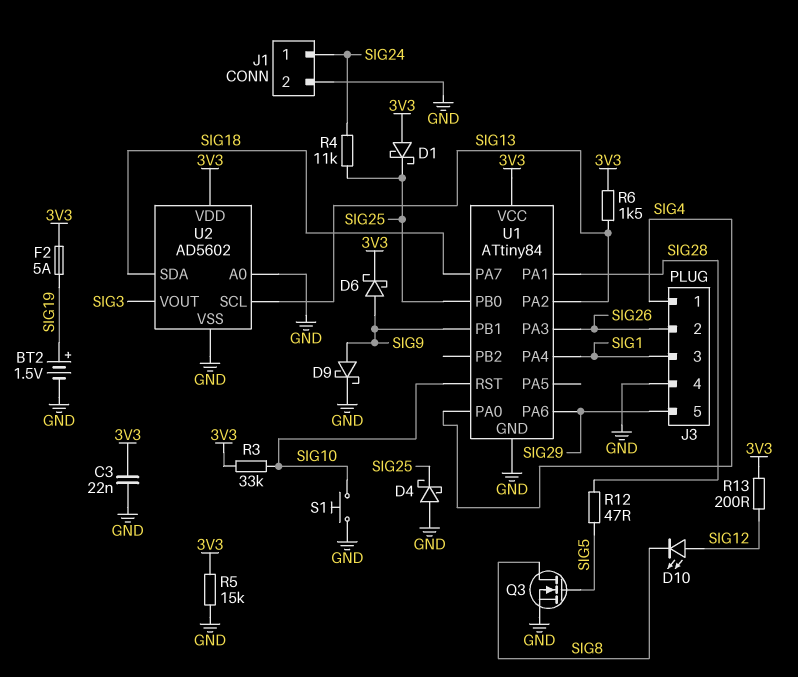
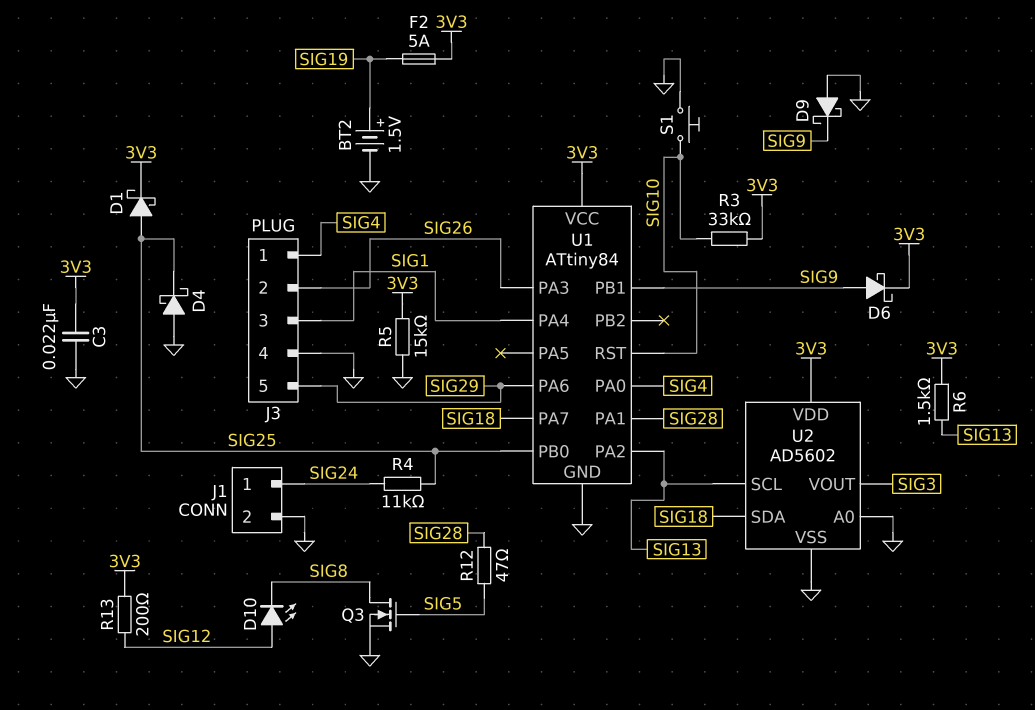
D1: schottky (A 3V3, K SIG25) -> schottky (A SIG25, K 3V3)
D9: schottky (A SIG9, K GND) -> schottky (A GND, K SIG9)

